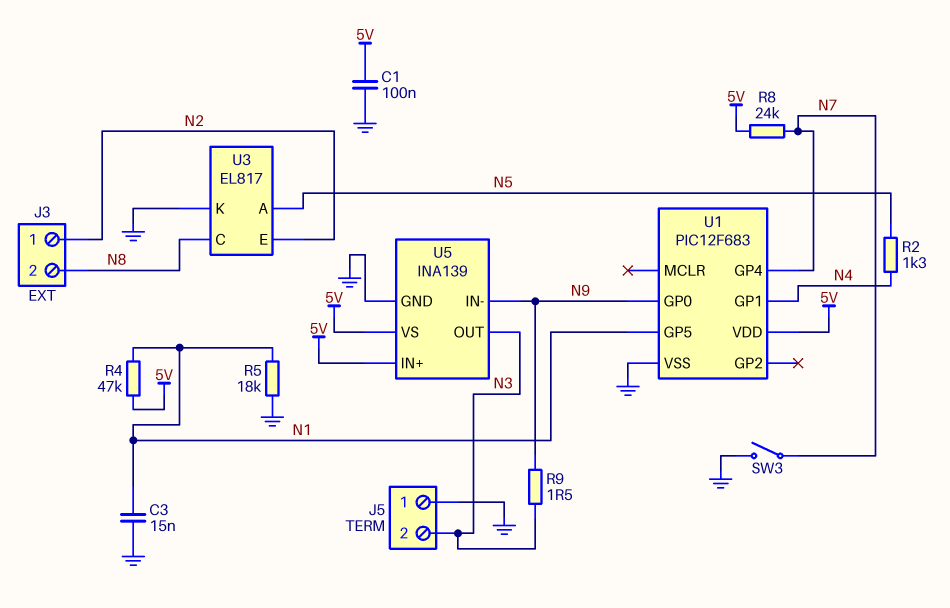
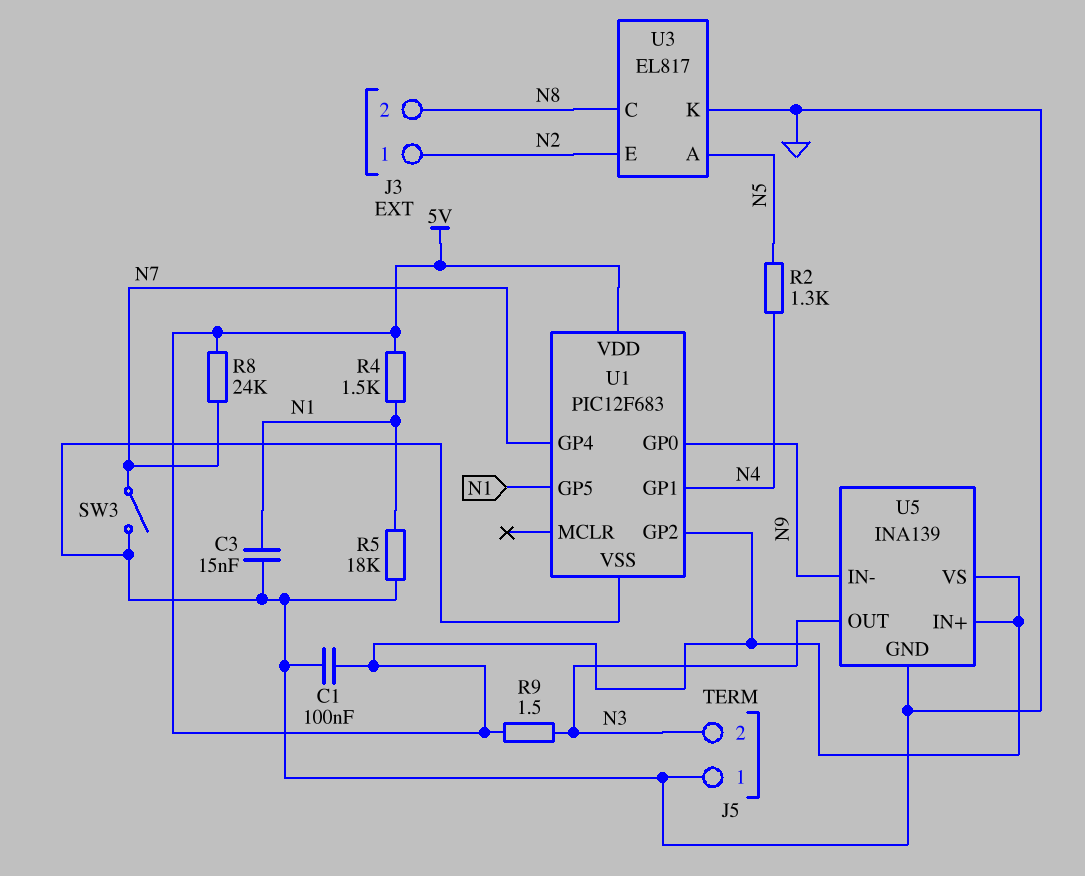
R4: 47k (5V, N1) -> 1.5k (5V, N1)
R9: 1.5 (N3, N9) -> 1.5 (5V, N3)
U1 pin GP2: none -> 5V

